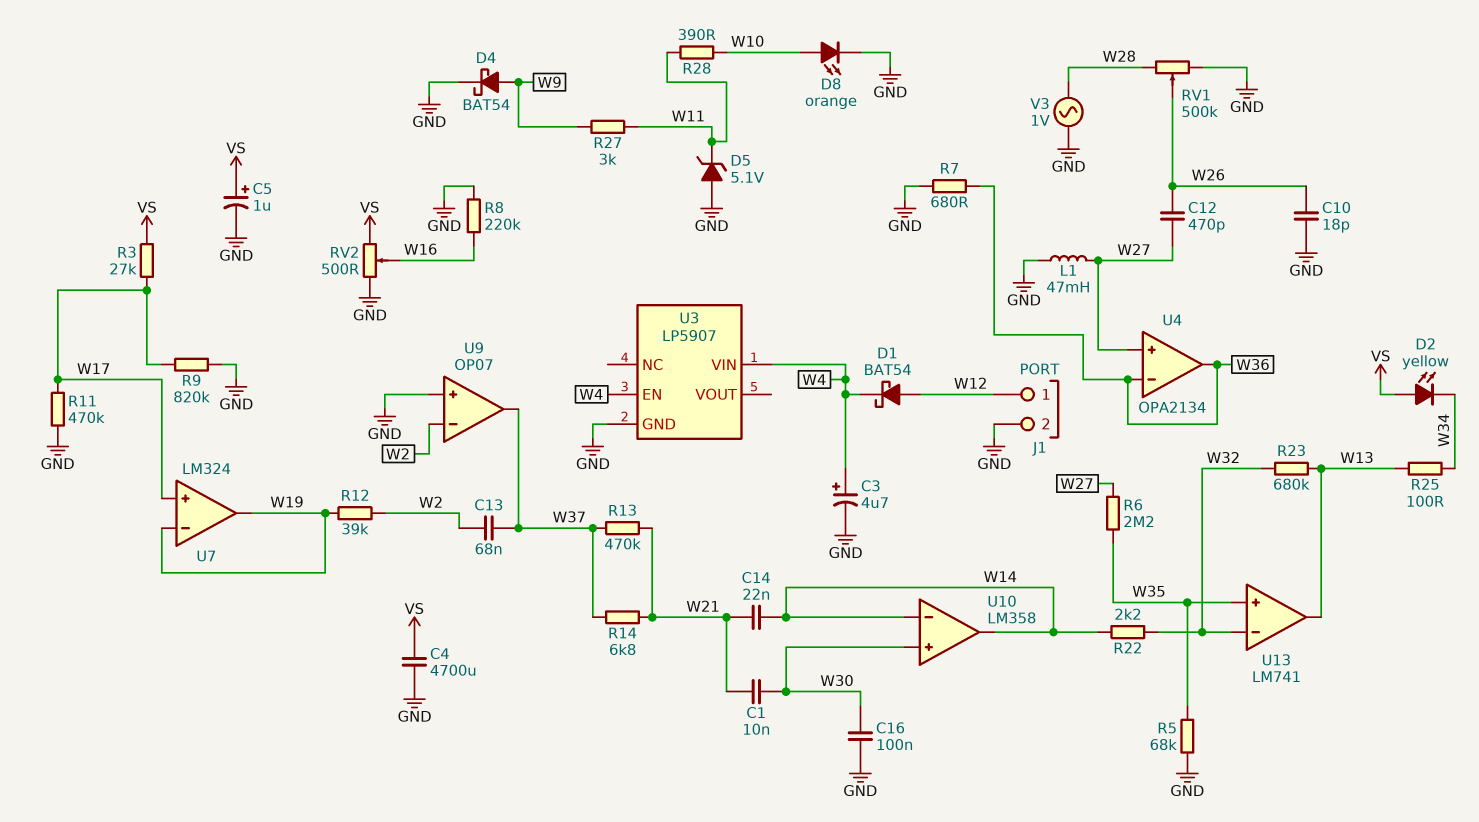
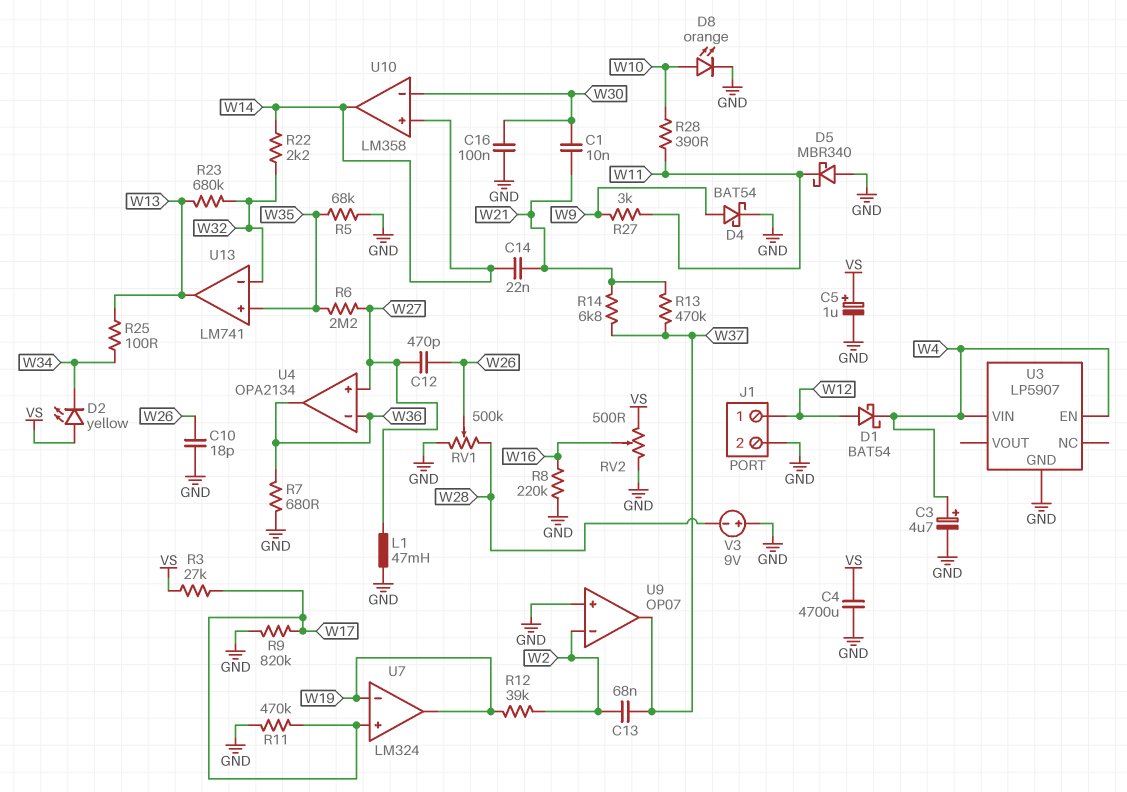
D5: zener 5.1V (A GND, K W11) -> schottky MBR340 (A GND, K W11)
U10 pin in+: W30 -> W14
U10 pin in-: W14 -> W30
V3: AC 1V (GND, W28) -> 9V (plus GND, minus W28)

